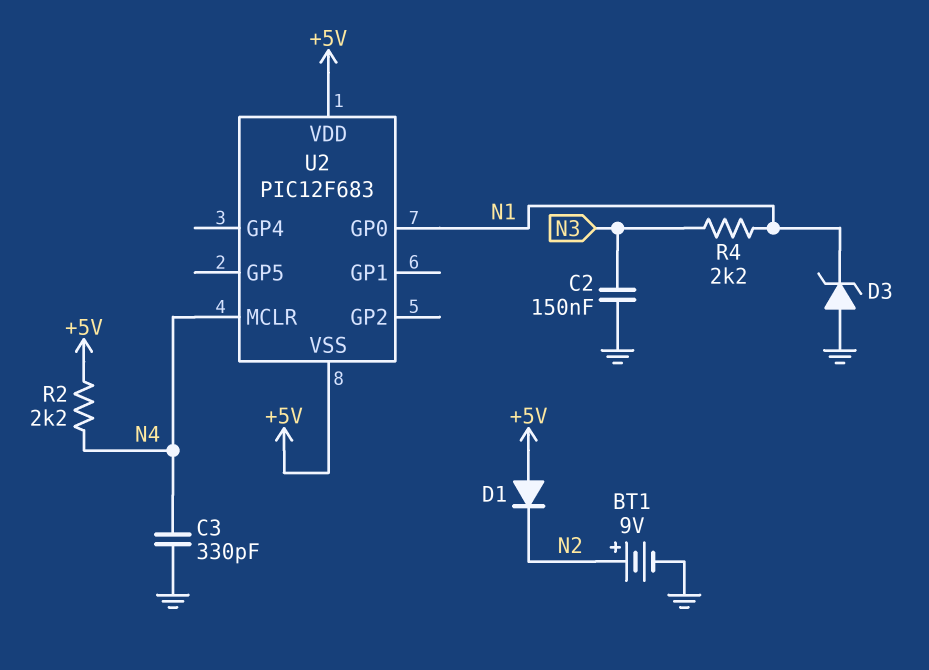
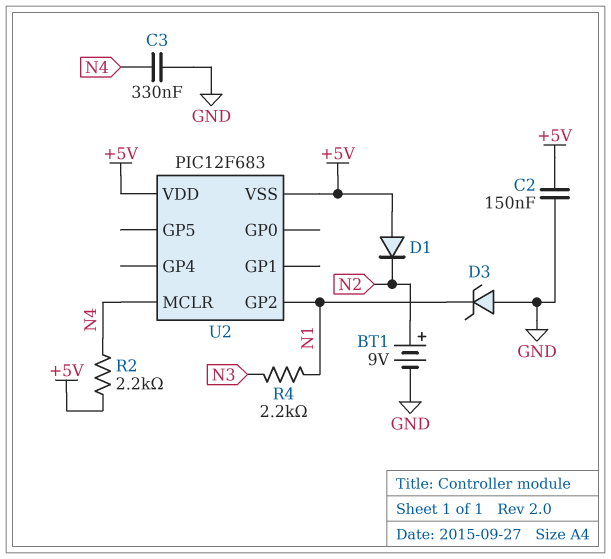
C2: 150nF (GND, N3) -> 150nF (+5V, GND)
C3: 330pF (GND, N4) -> 330nF (GND, N4)
U2 pin GP0: N1 -> none
U2 pin GP2: none -> N1

